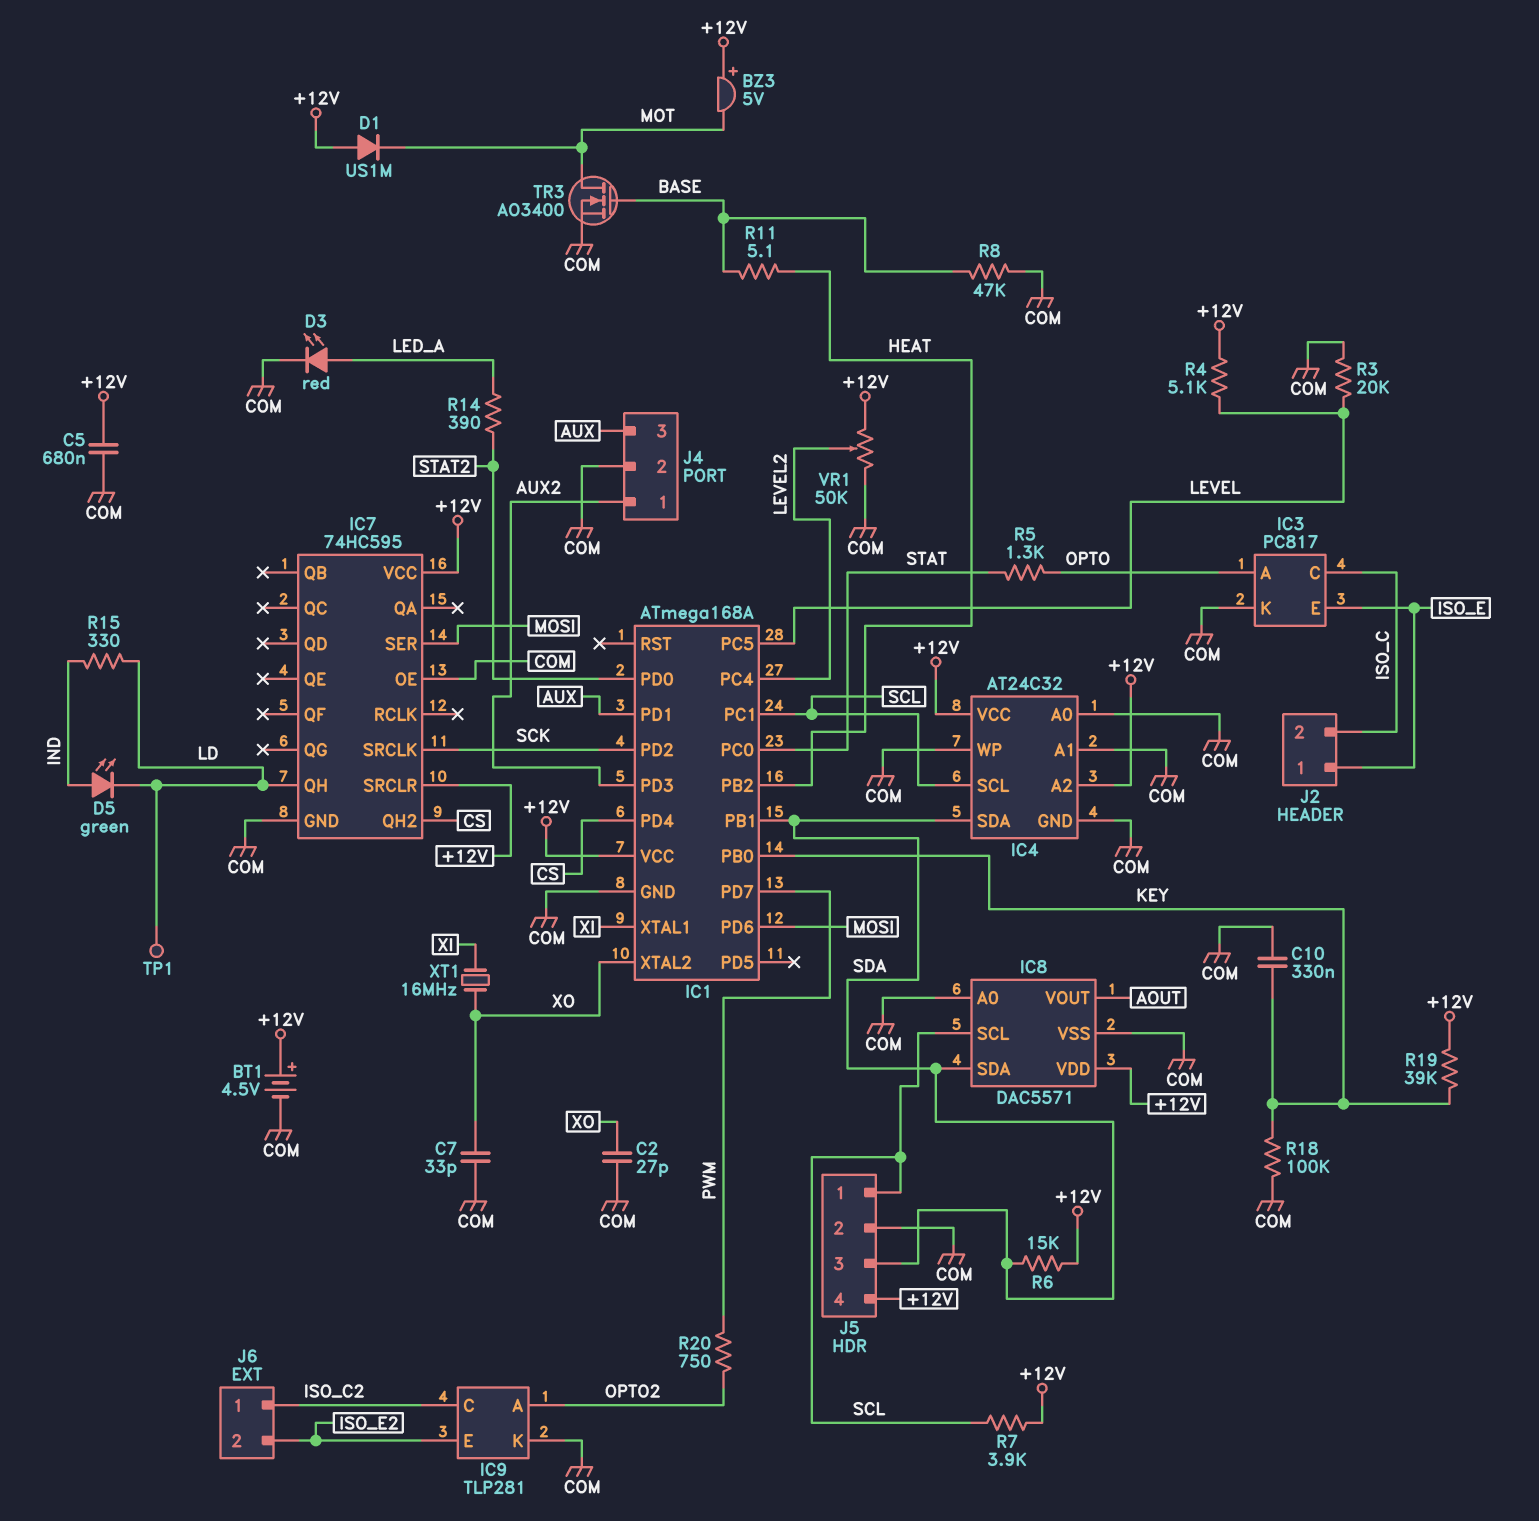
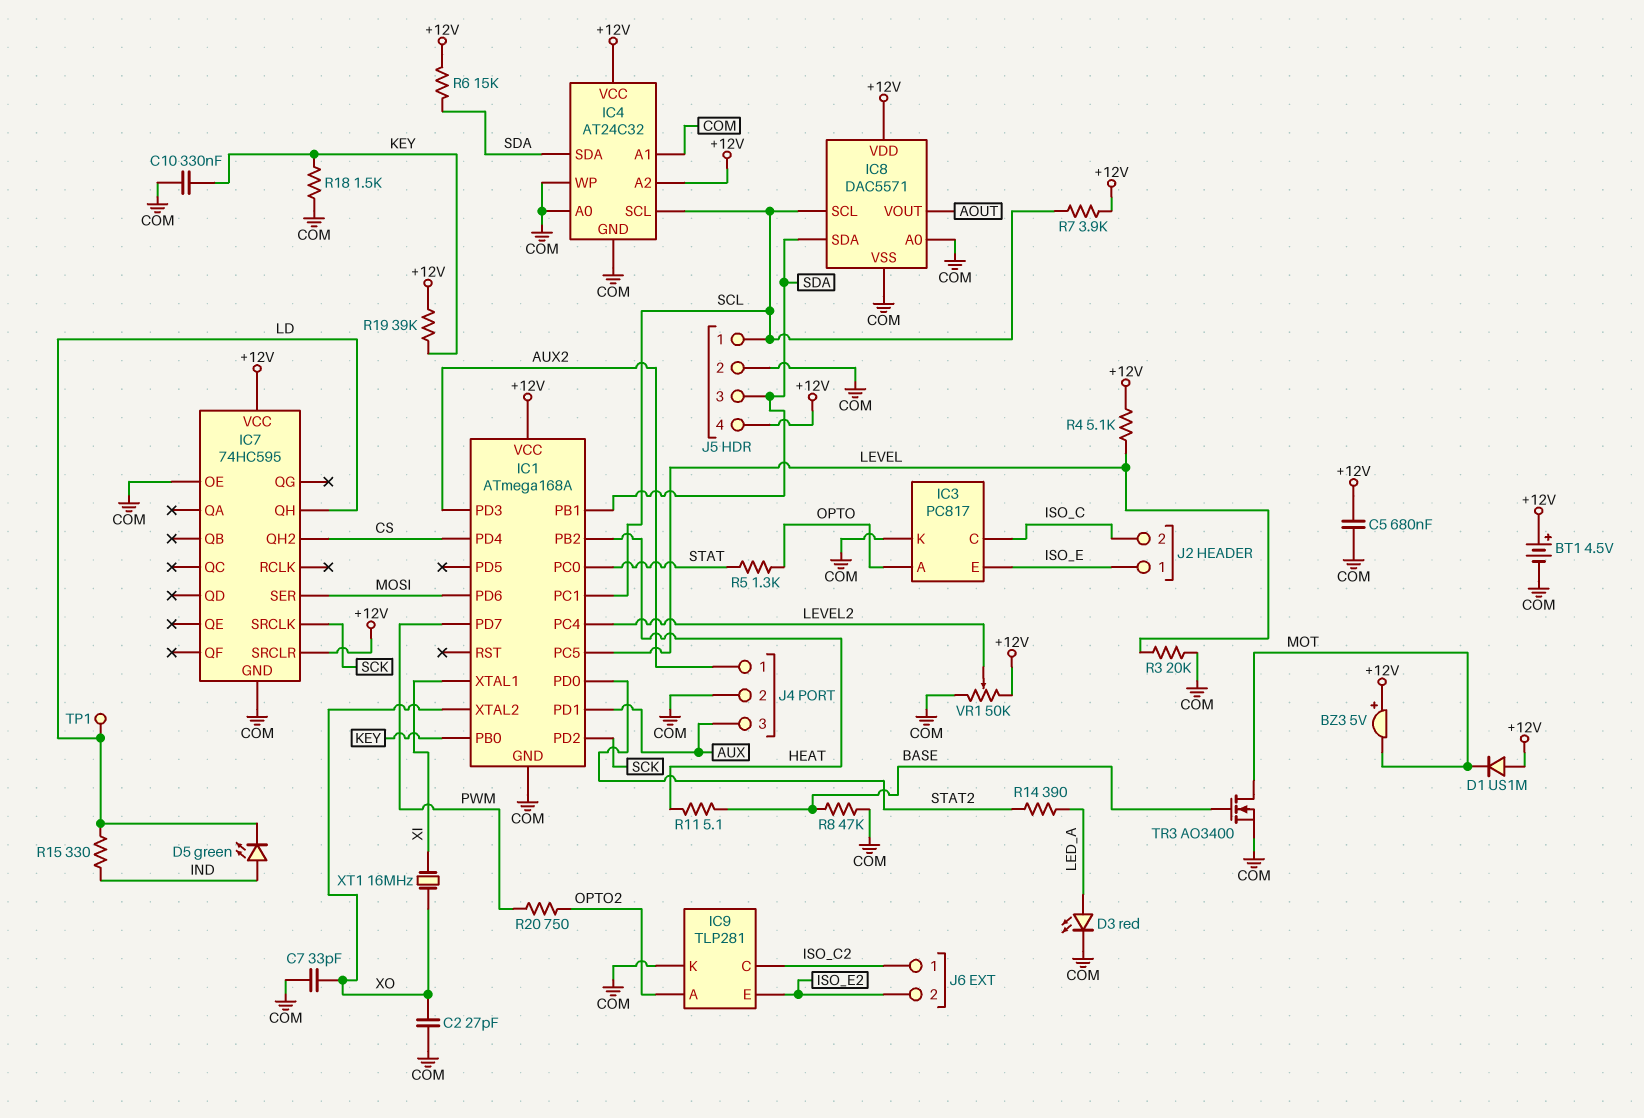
R18: 100k (COM, KEY) -> 1.5k (COM, KEY)

